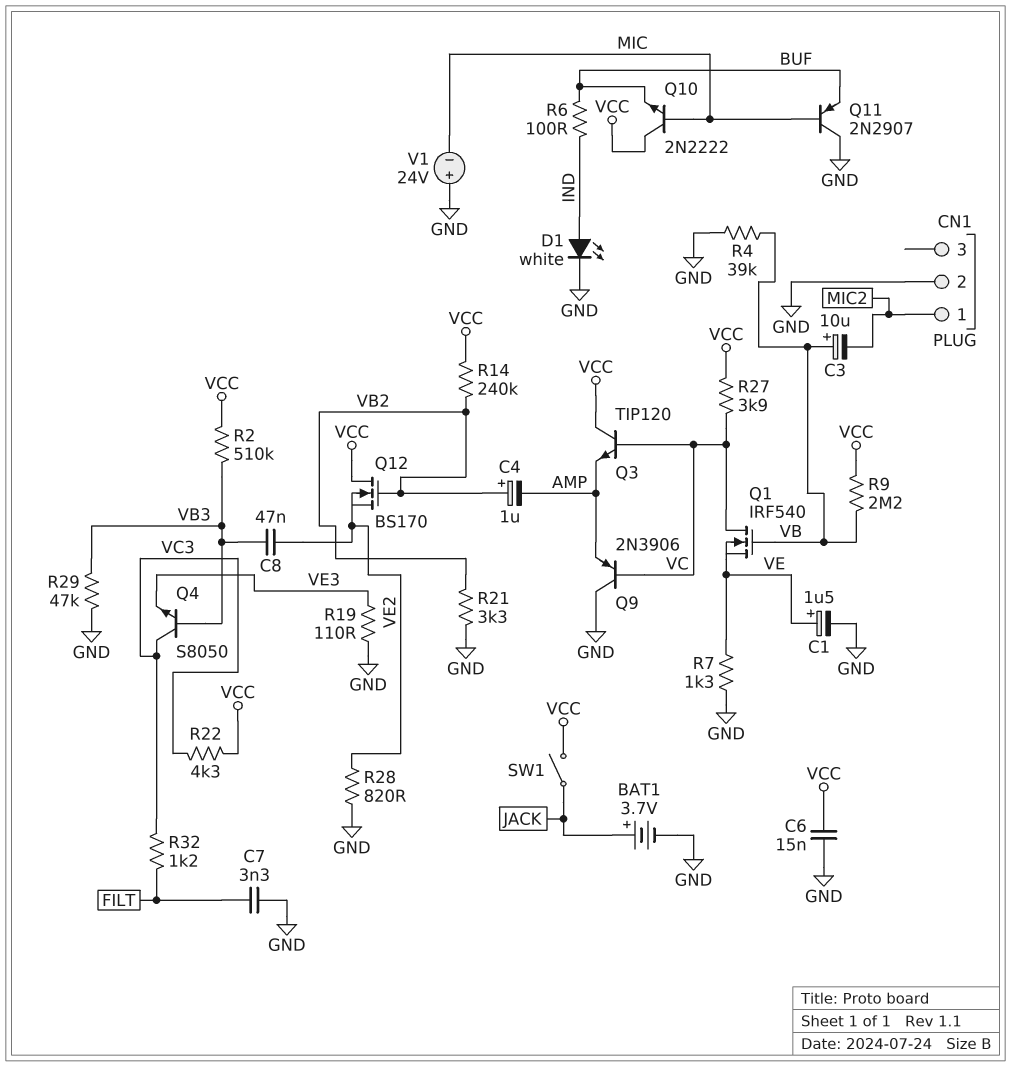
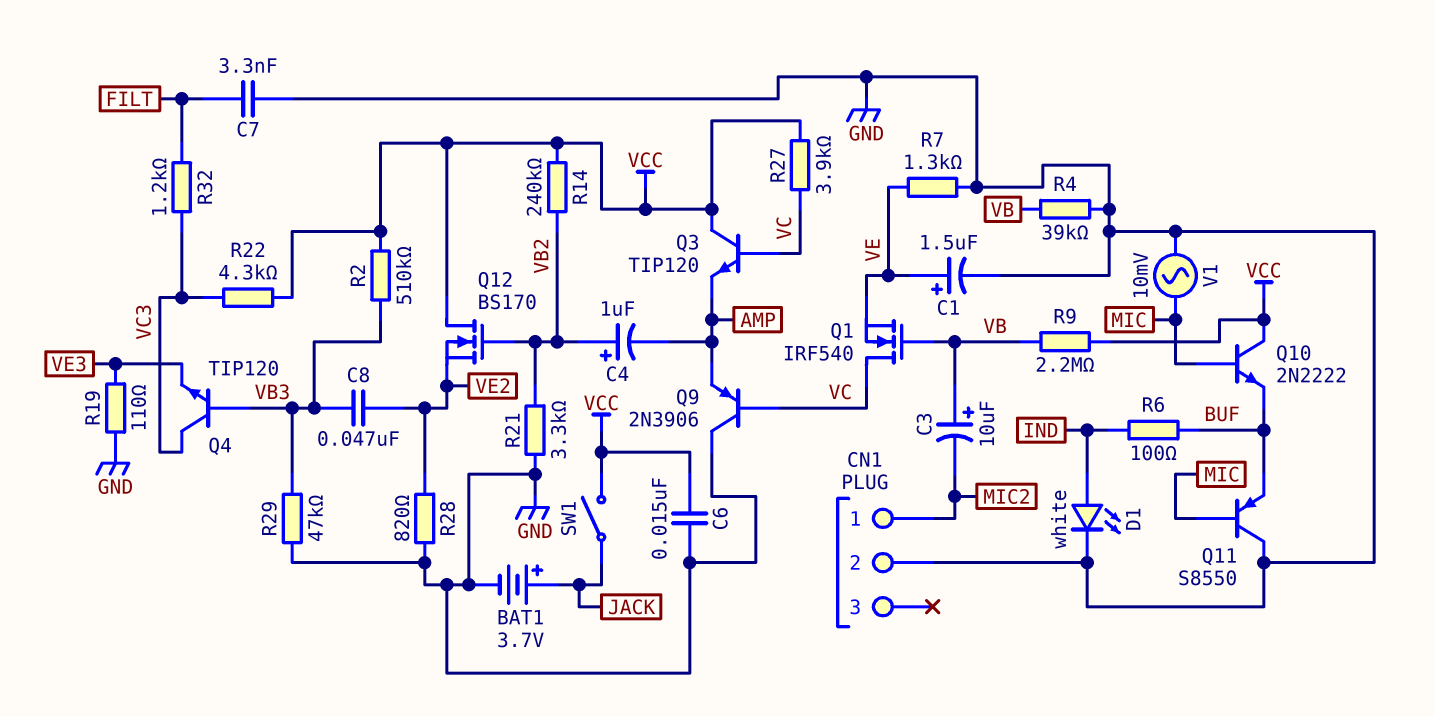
Q4: NPN S8050 (B VB3, C VC3, E VE3) -> NPN TIP120 (B VB3, C VC3, E VE3)
Q11: PNP 2N2907 (B MIC, C GND, E BUF) -> PNP S8550 (B MIC, C GND, E BUF)
V1: 24V (plus GND, minus MIC) -> AC 10mV (GND, MIC)

